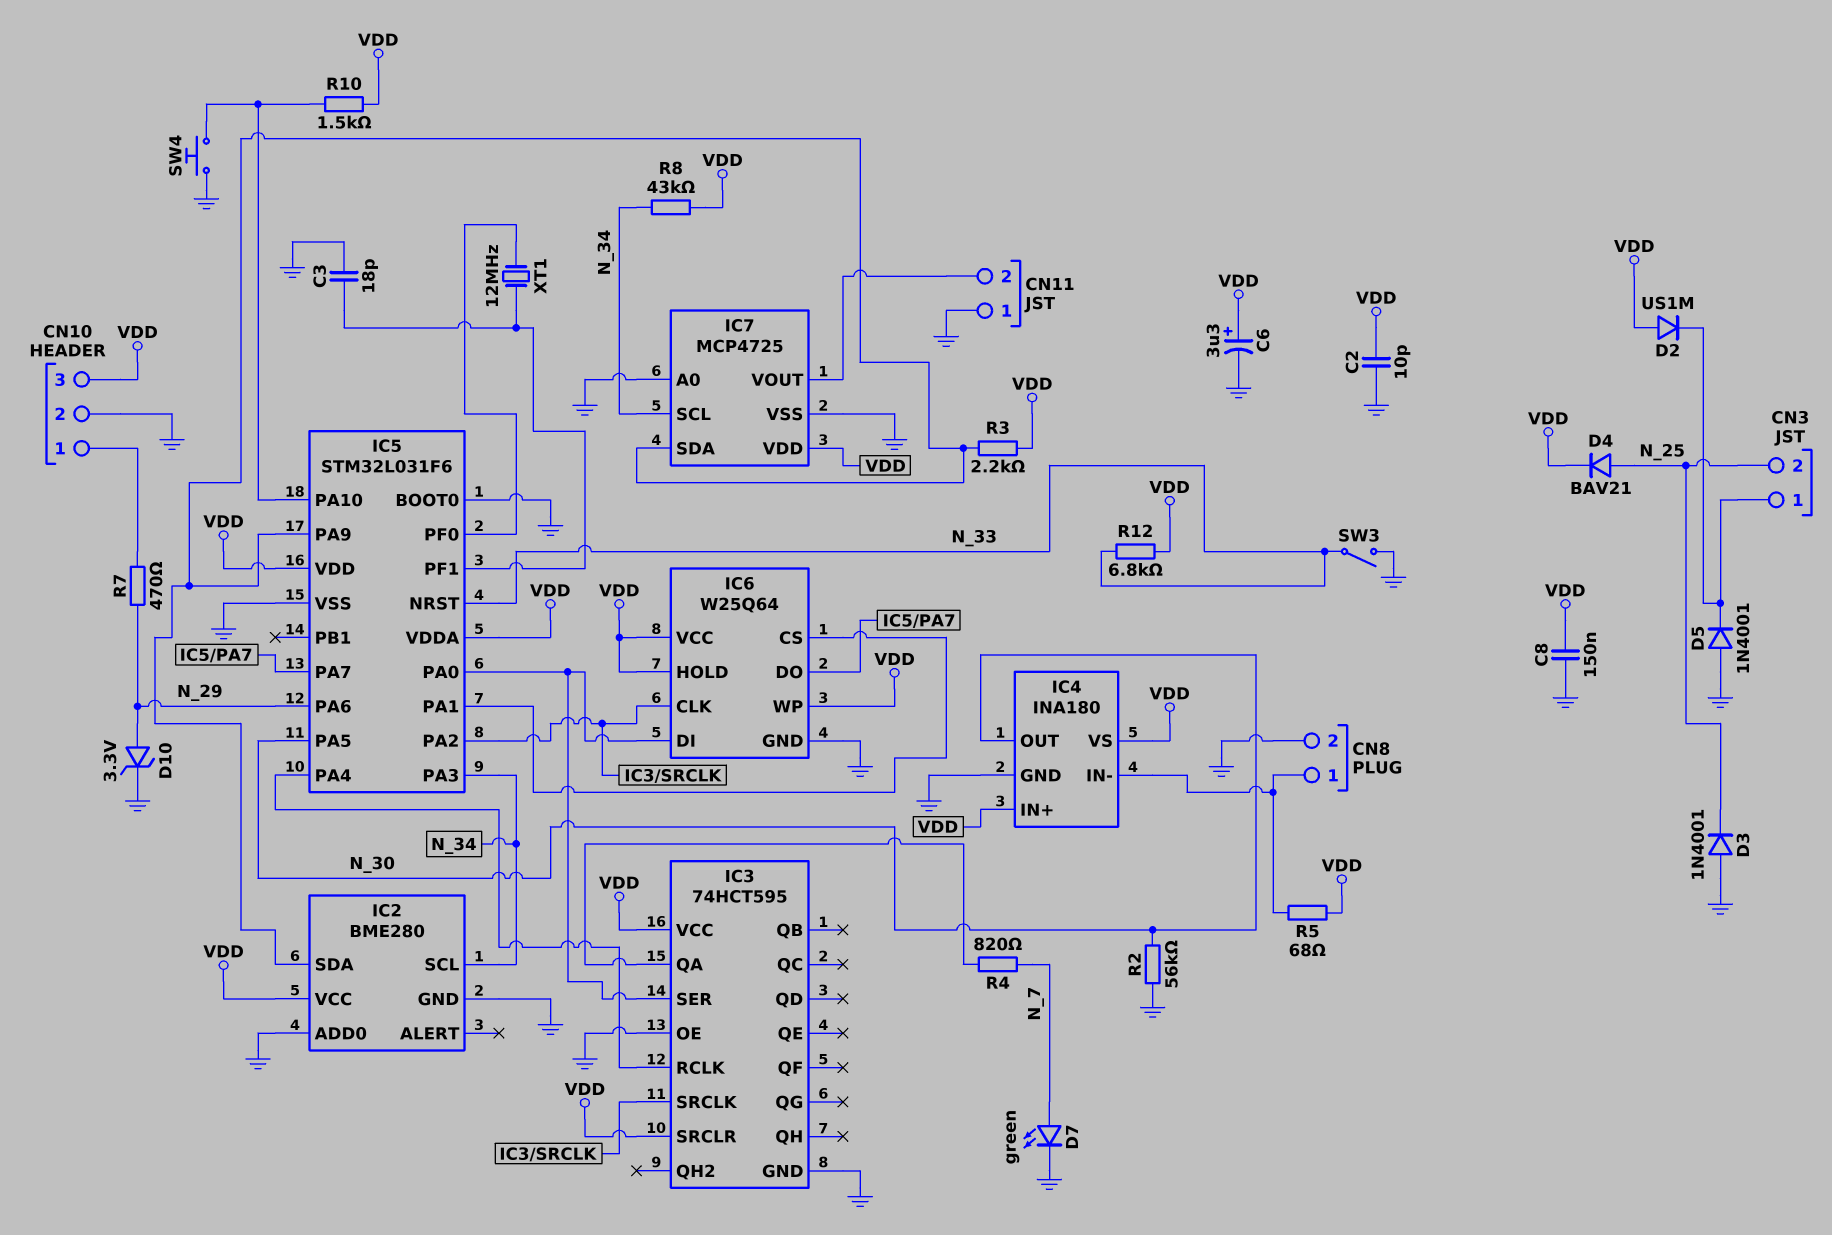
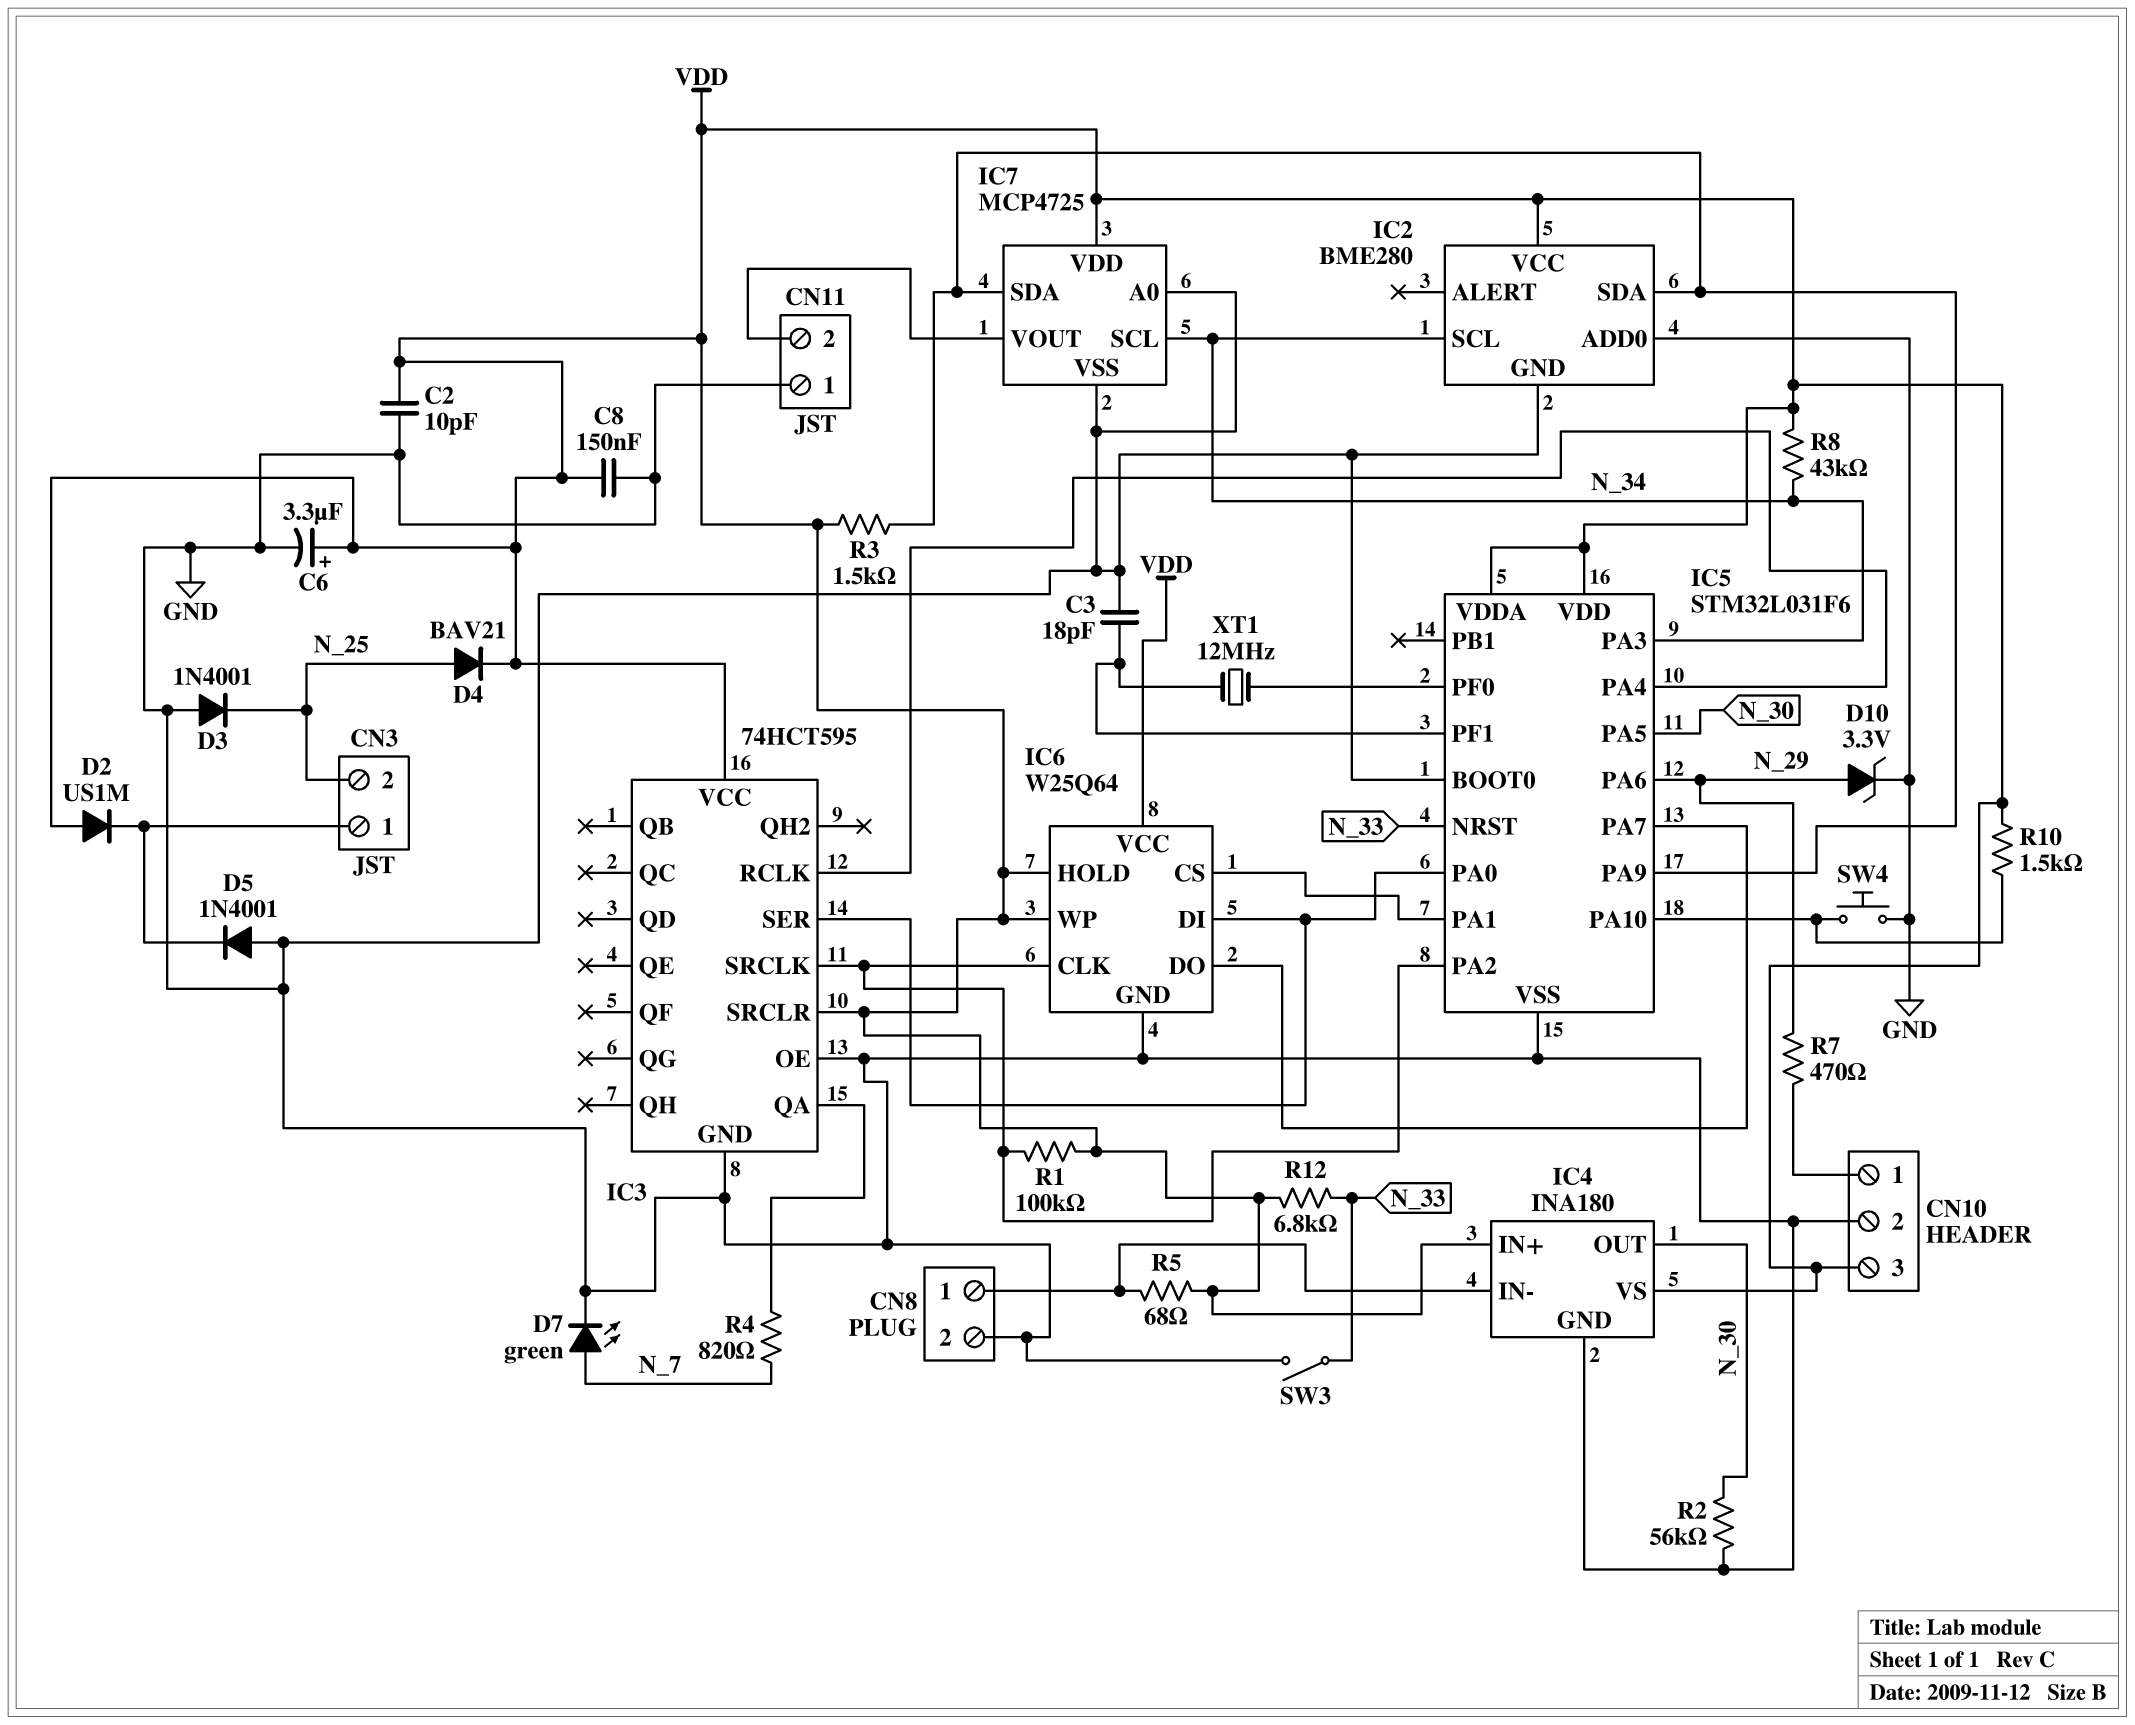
R1: none -> 100k (IC3/SRCLK, VDD)
R3: 2.2k (IC2/SDA, VDD) -> 1.5k (IC2/SDA, VDD)

